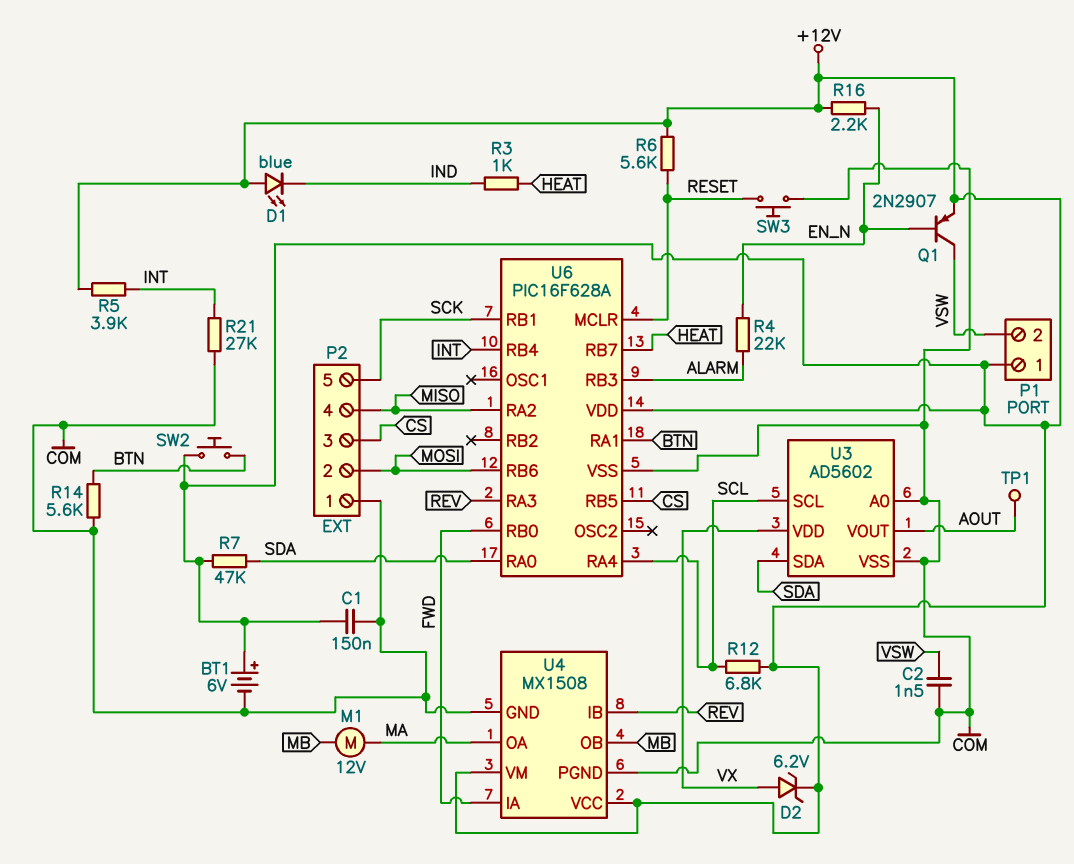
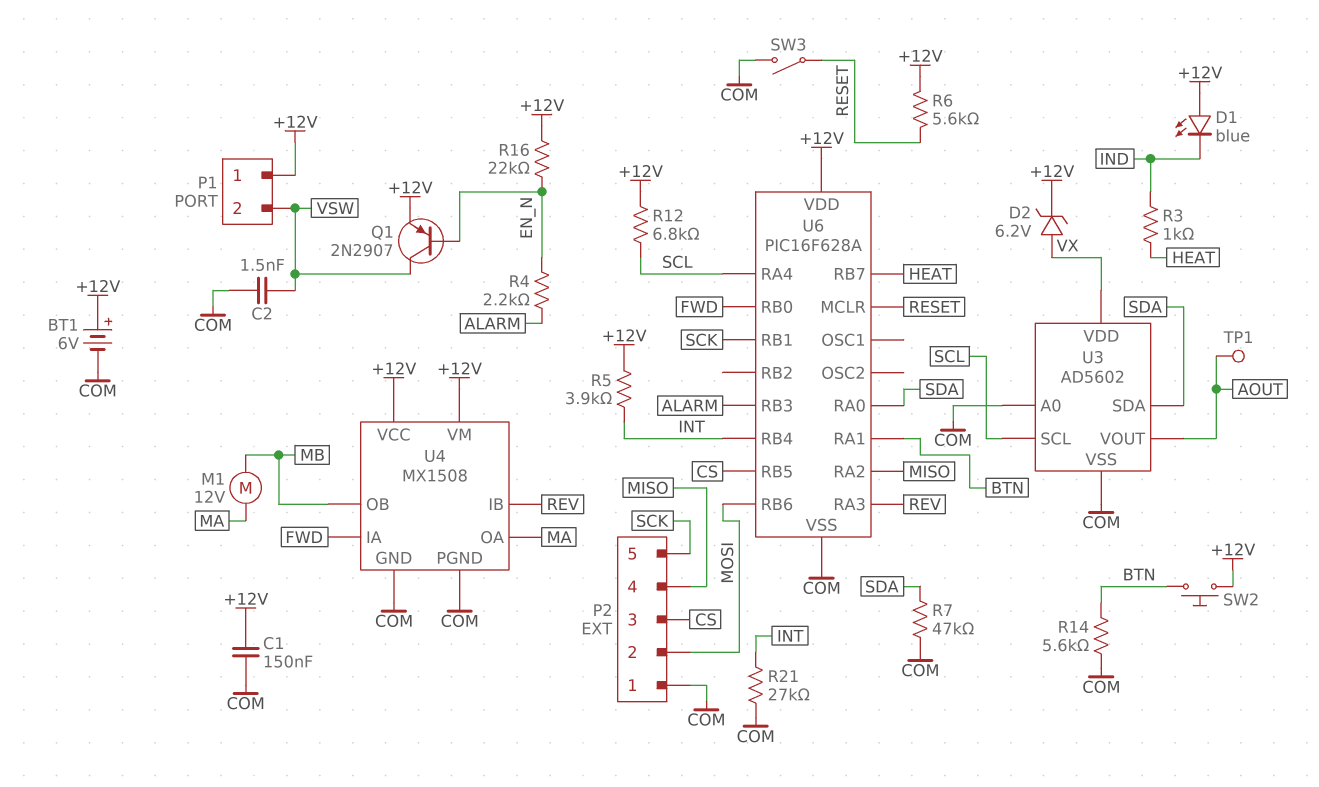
R4: 22k (ALARM, EN_N) -> 2.2k (ALARM, EN_N)
R7: 47k (+12V, SDA) -> 47k (COM, SDA)
R16: 2.2k (+12V, EN_N) -> 22k (+12V, EN_N)
SW3: button (COM, RESET) -> switch (COM, RESET)

